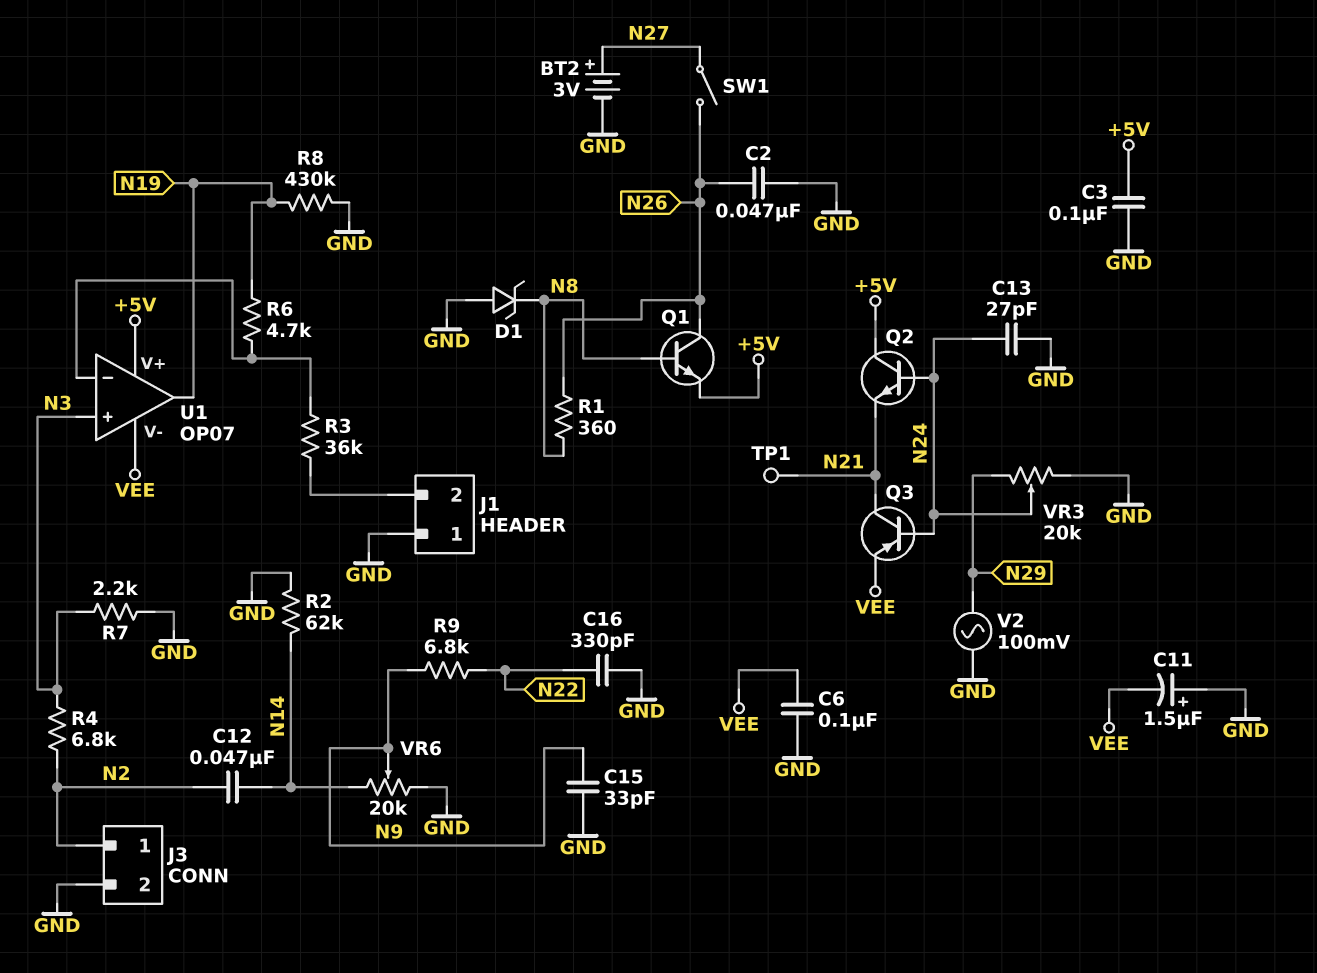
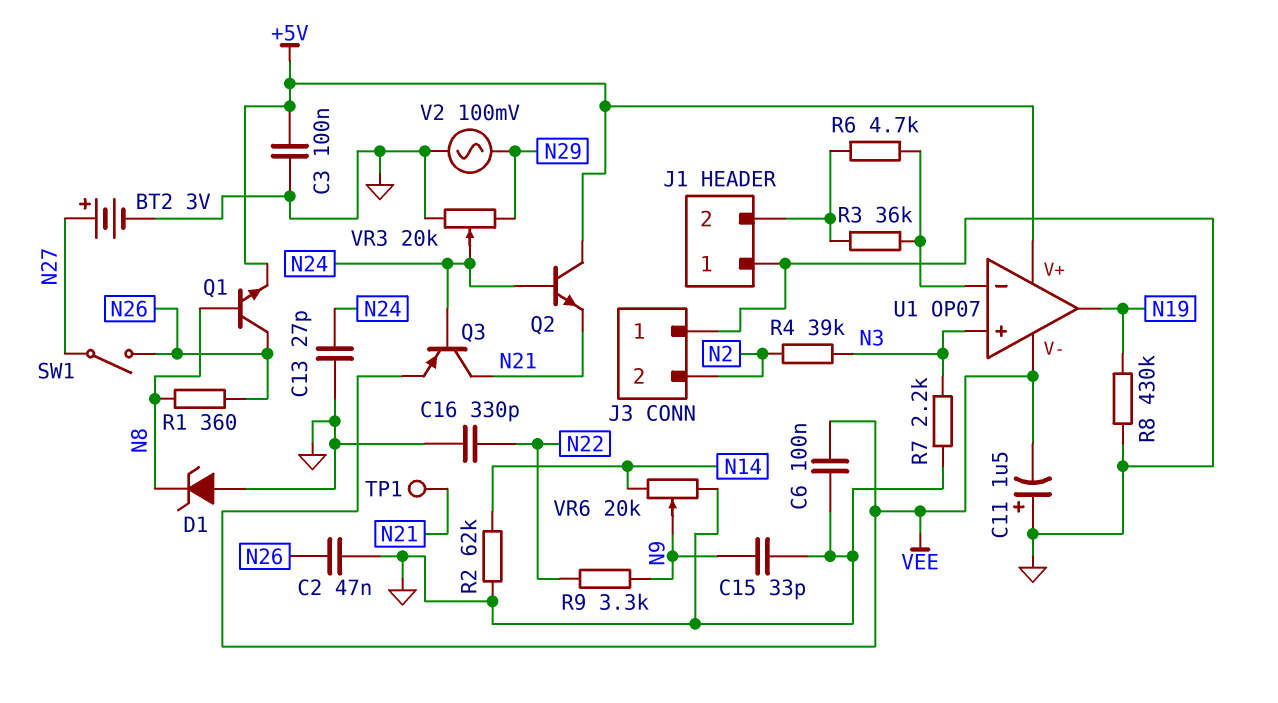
C12: 47nF (N2, N14) -> none
J3 pin 1: N2 -> GND
J3 pin 2: GND -> N2
R4: 6.8k (N2, N3) -> 39k (N2, N3)
R6: 4.7k (N19, U1/in-) -> 4.7k (J1/2, U1/in-)
R9: 6.8k (N9, N22) -> 3.3k (N9, N22)

